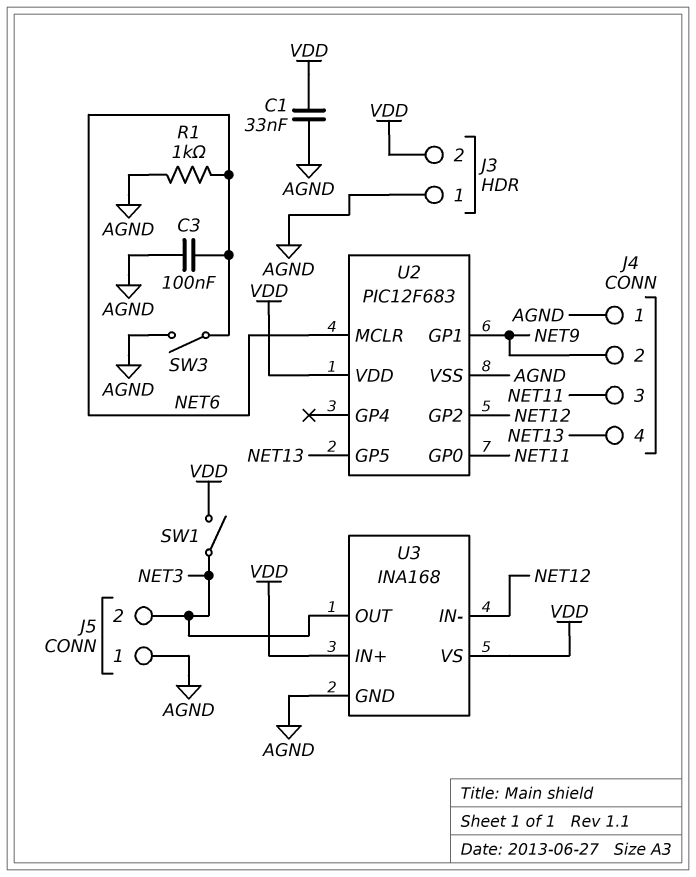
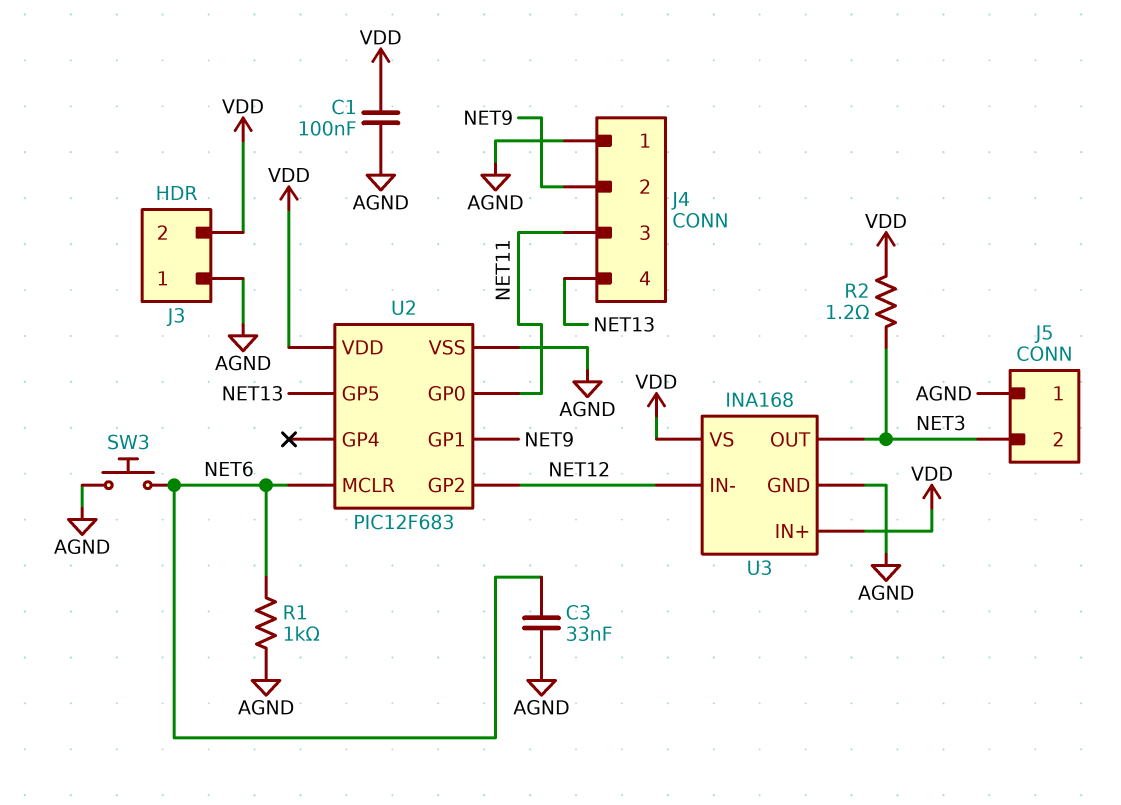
C1: 33nF (AGND, VDD) -> 100nF (AGND, VDD)
C3: 100nF (AGND, NET6) -> 33nF (AGND, NET6)
R2: none -> 1.2 (NET3, VDD)
SW1: switch (NET3, VDD) -> none
SW3: switch (AGND, NET6) -> button (AGND, NET6)

